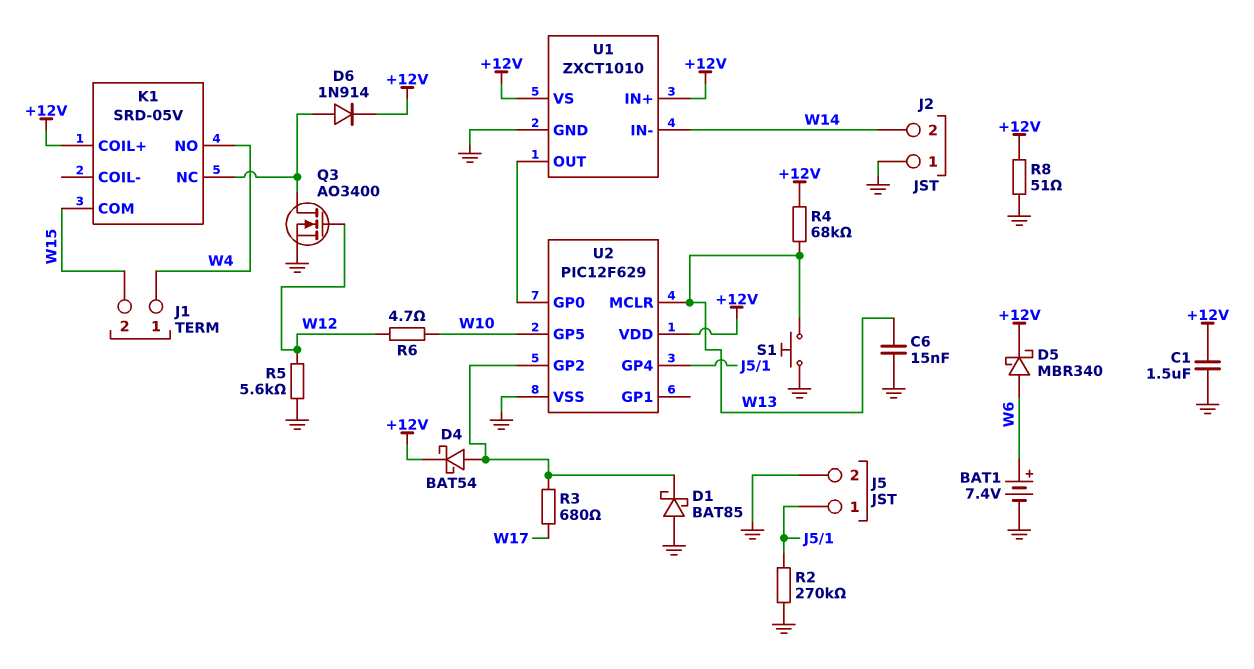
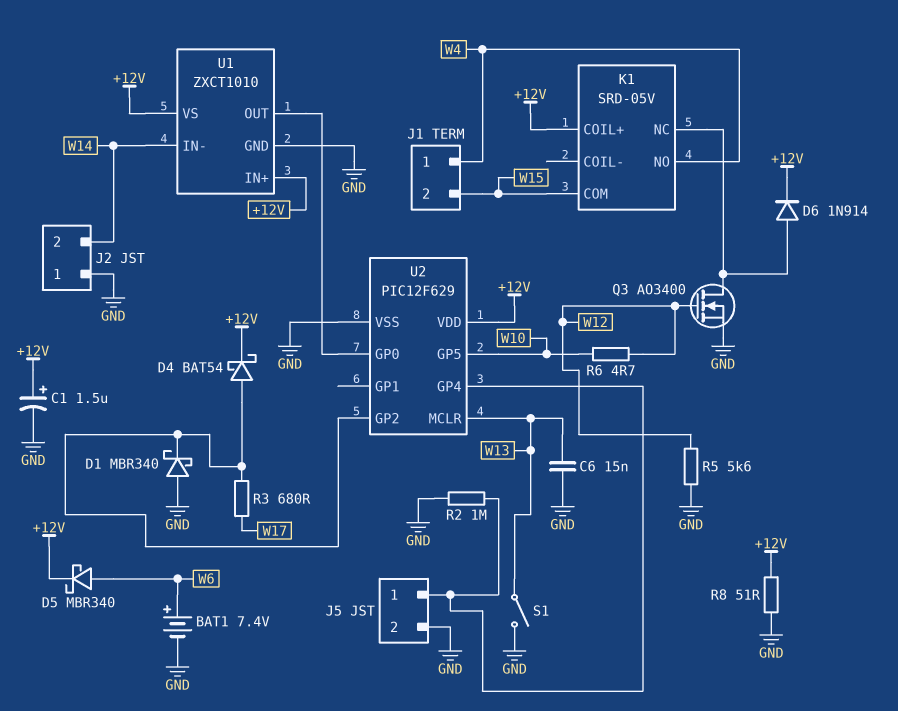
C1: 1.5uF (+12V, GND) -> 1.5uF (plus +12V, minus GND)
D1: schottky BAT85 (A GND, K U2/GP2) -> schottky MBR340 (A GND, K U2/GP2)
R2: 270k (GND, J5/1) -> 1M (GND, J5/1)
R4: 68k (+12V, W13) -> none
S1: button (GND, W13) -> switch (GND, W13)

